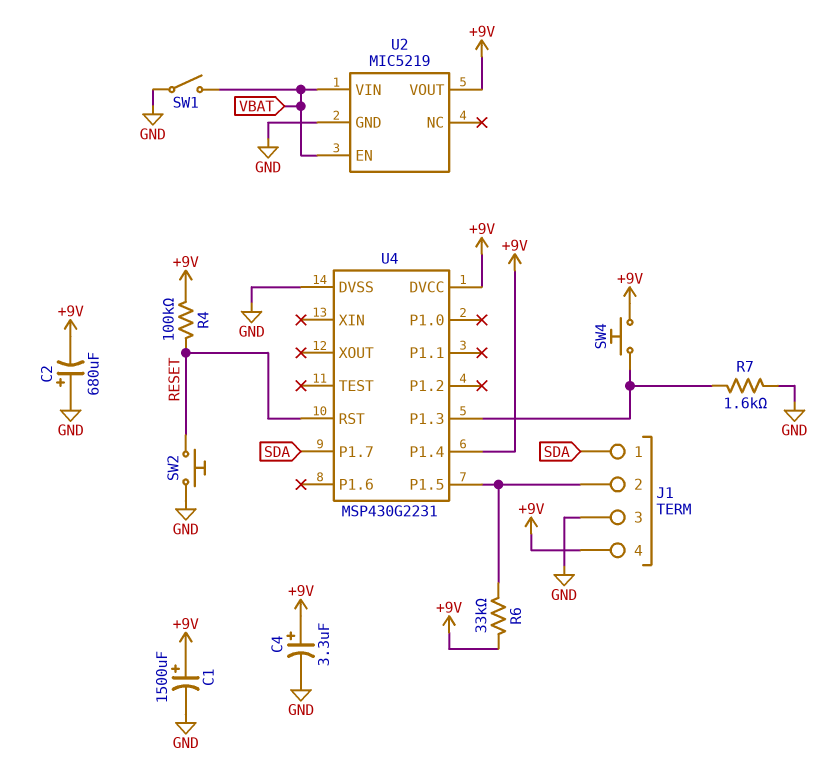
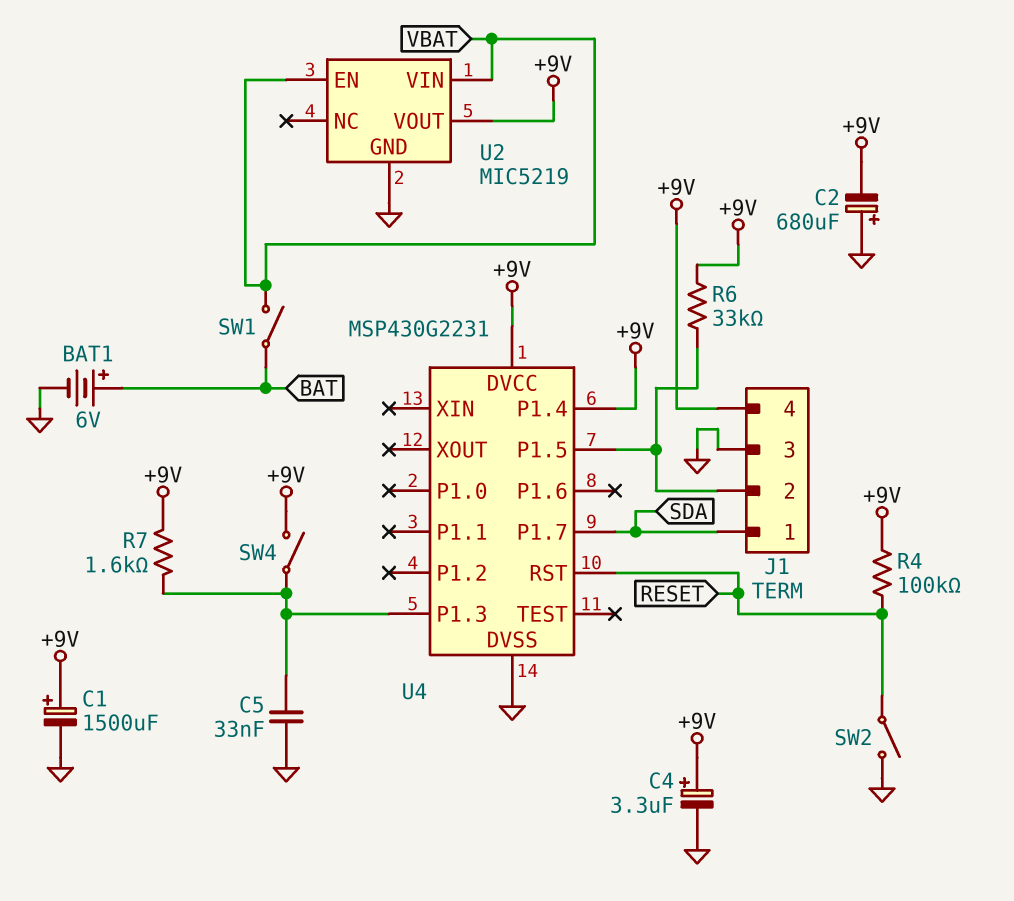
BAT1: none -> 6V (plus BAT, minus GND)
C5: none -> 33nF (GND, U4/P1.3)
R7: 1.6k (GND, U4/P1.3) -> 1.6k (+9V, U4/P1.3)
SW1: switch (GND, VBAT) -> switch (BAT, VBAT)
SW2: button (GND, RESET) -> switch (GND, RESET)
SW4: button (+9V, U4/P1.3) -> switch (+9V, U4/P1.3)

